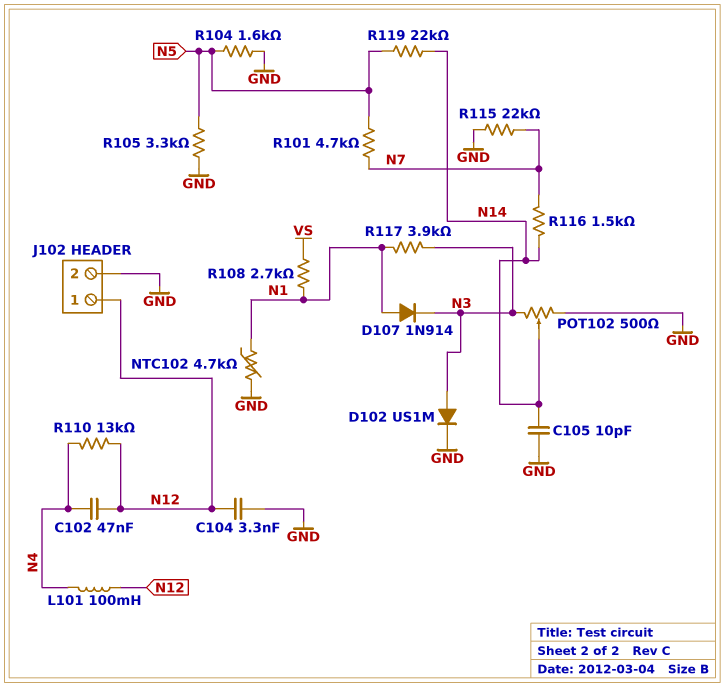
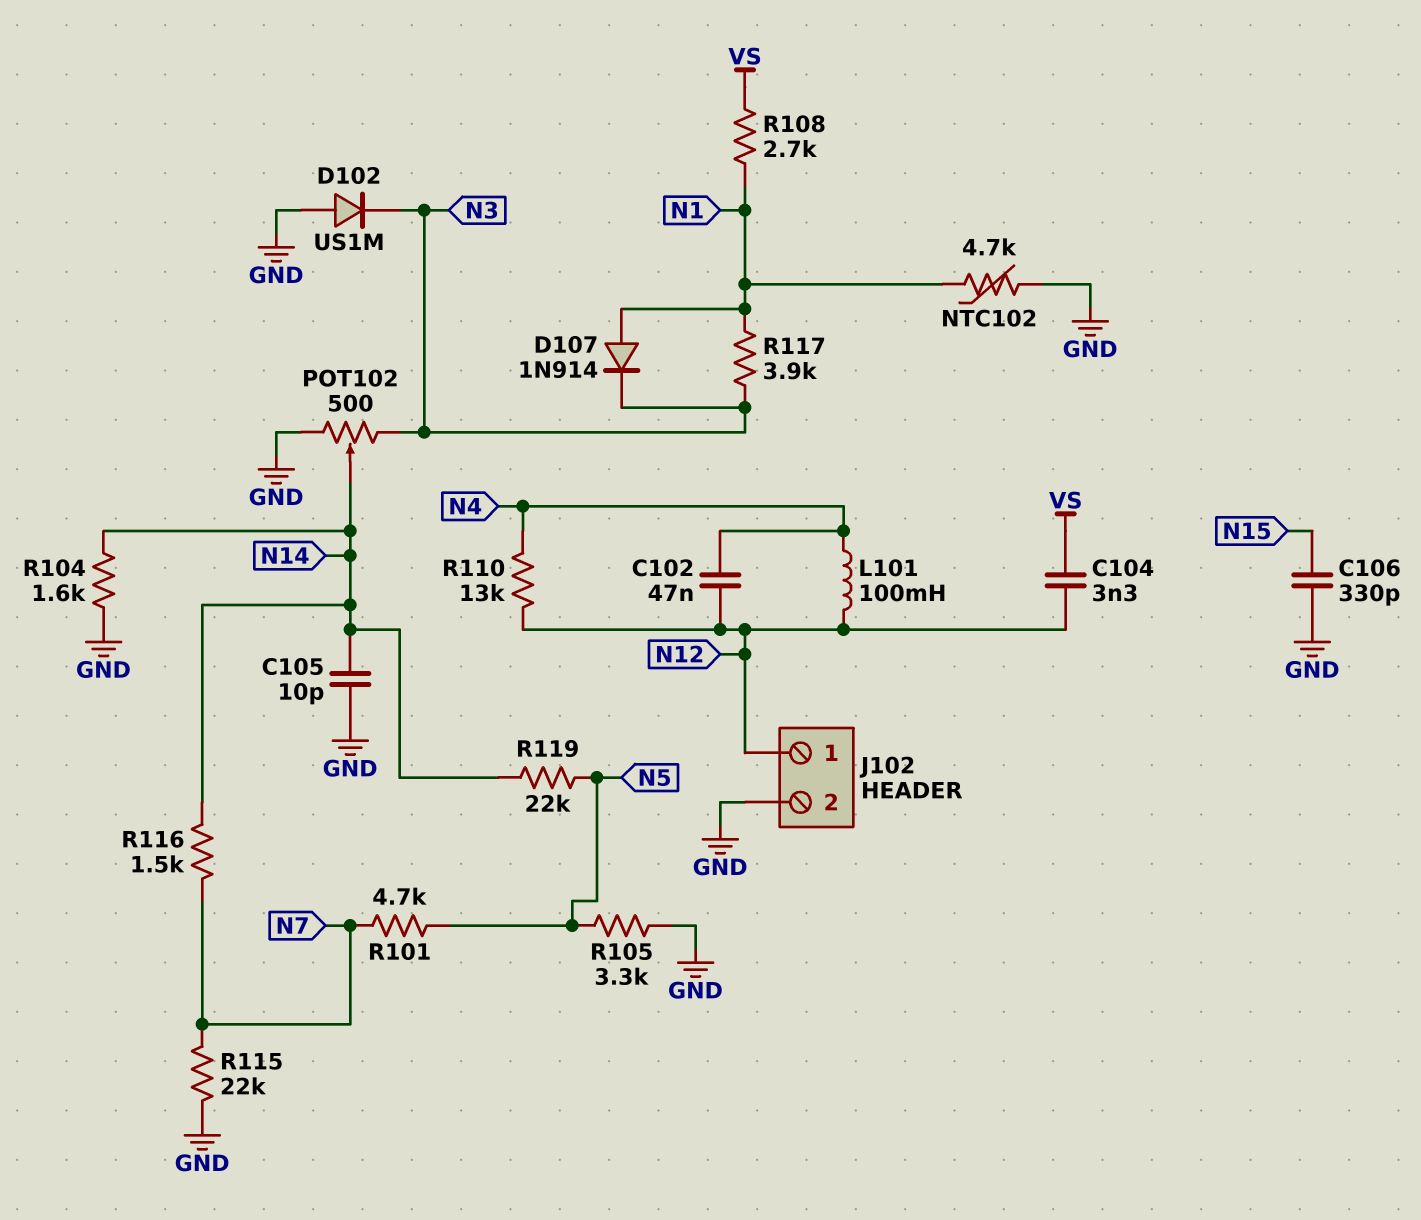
C104: 3.3nF (GND, N12) -> 3.3nF (N12, VS)
C106: none -> 330pF (GND, N15)
D102: diode US1M (A N3, K GND) -> diode US1M (A GND, K N3)
R104: 1.6k (GND, N5) -> 1.6k (GND, N14)

